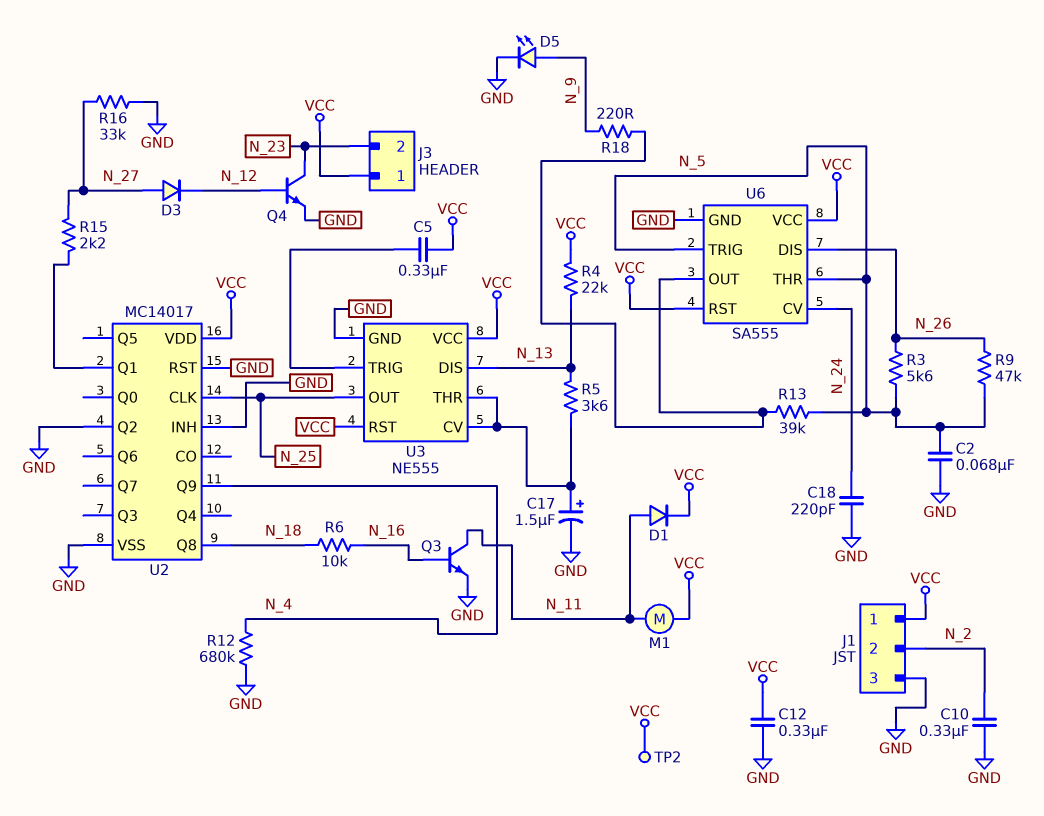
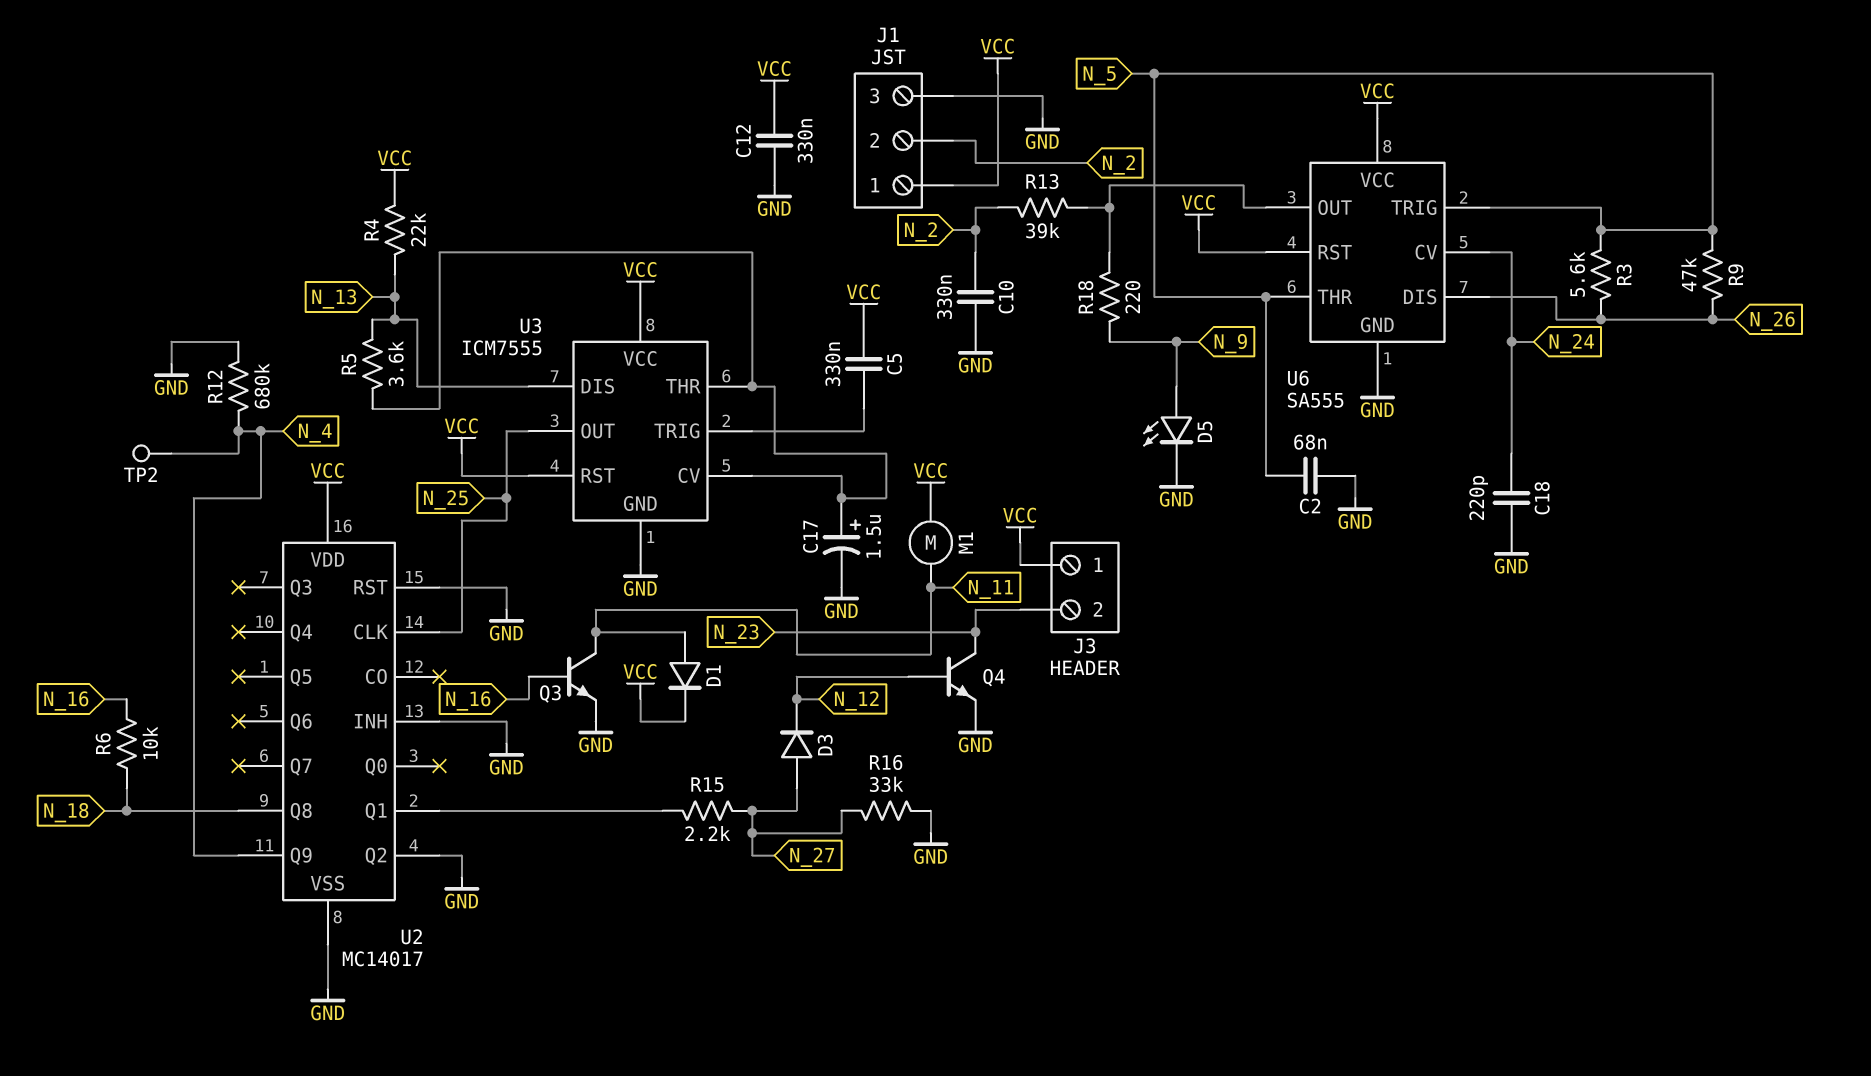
R13: 39k (N_5, U6/OUT) -> 39k (N_2, U6/OUT)
TP2: test point (VCC) -> test point (N_4)
U3: NE555 -> ICM7555

